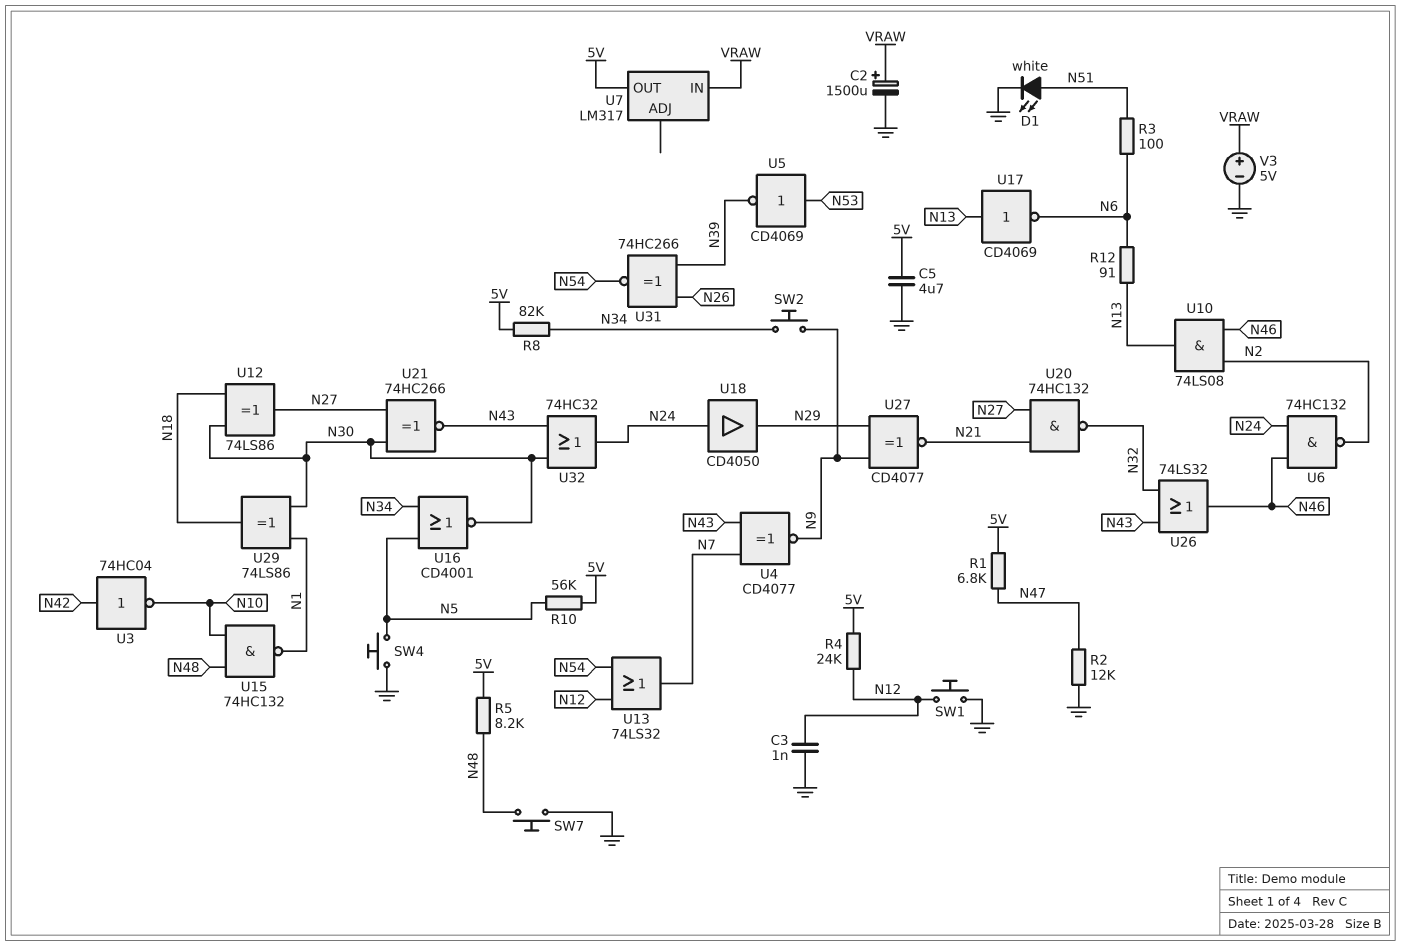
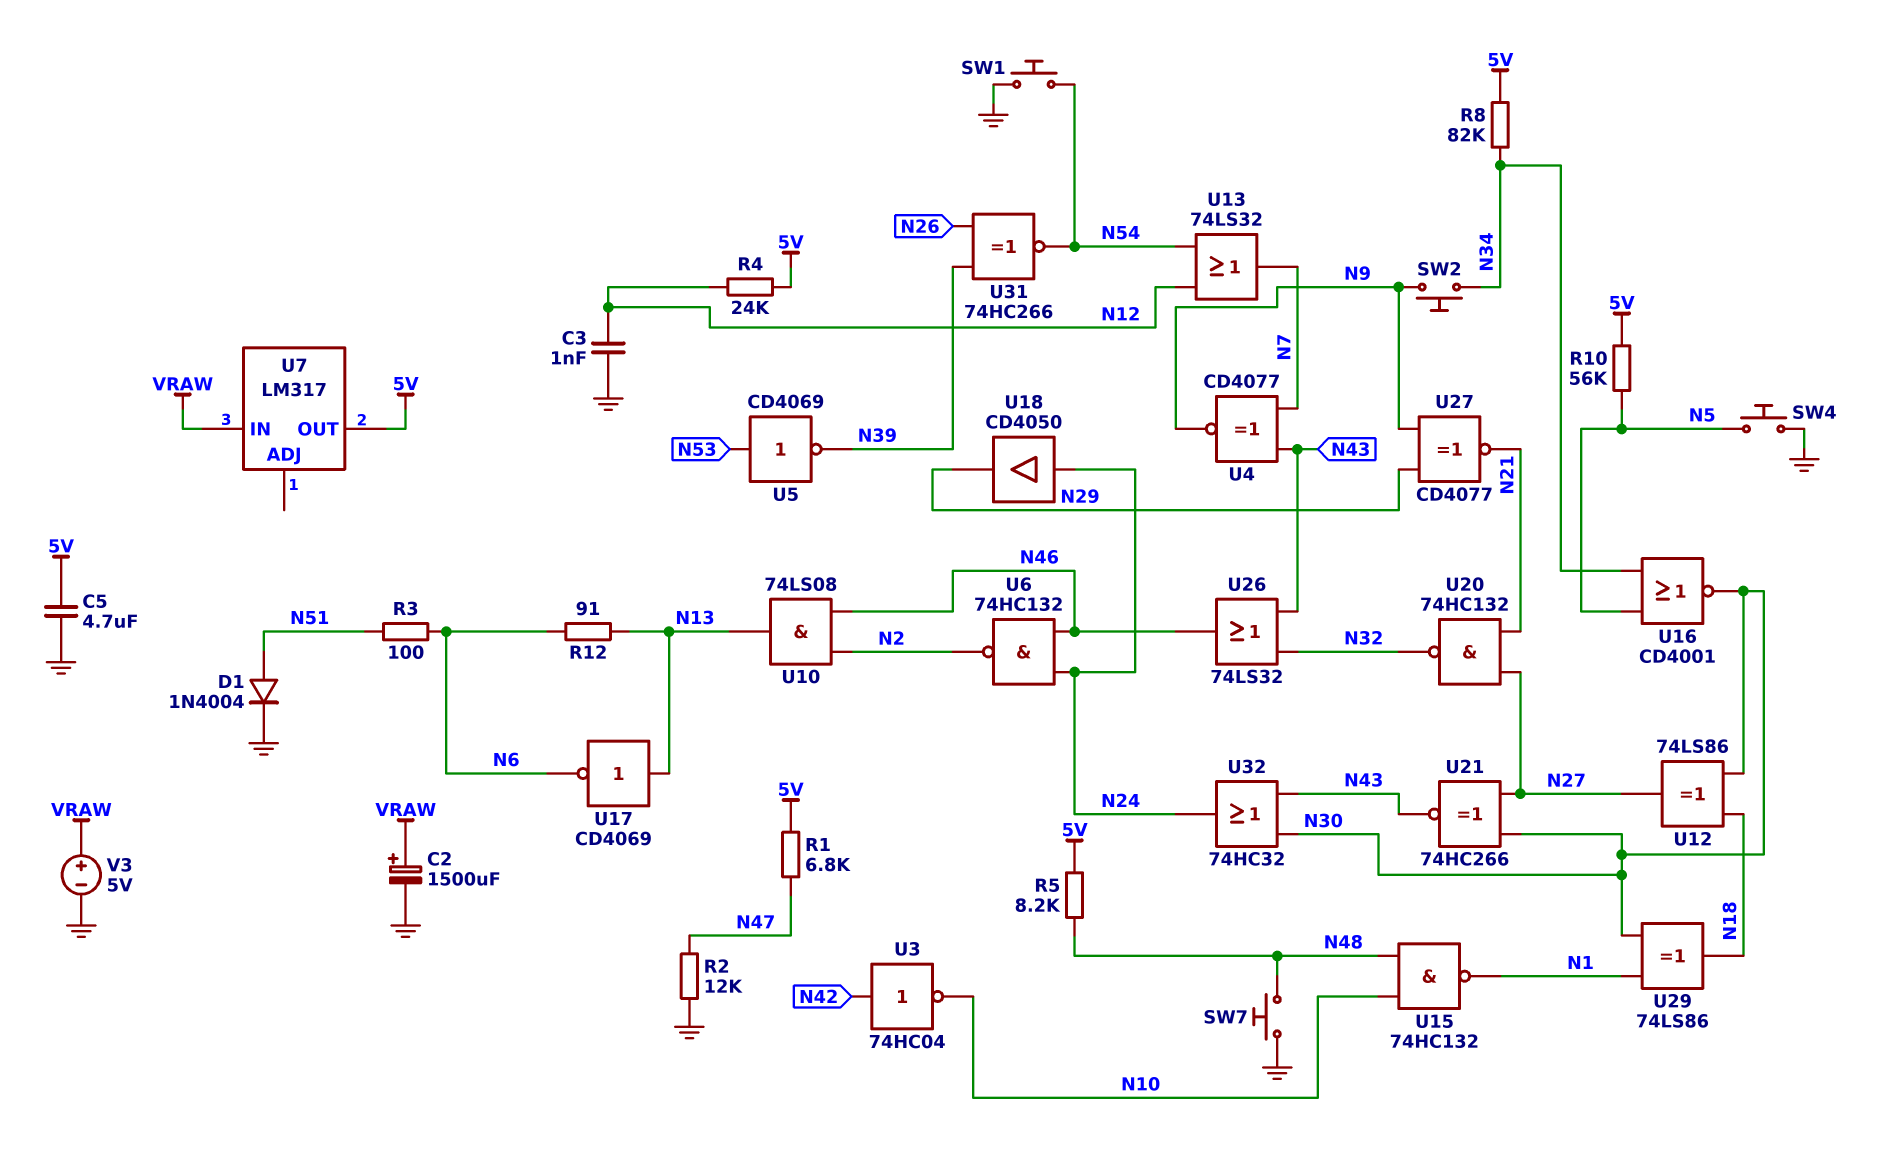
D1: LED white (A N51, K GND) -> diode 1N4004 (A N51, K GND)
SW1: button (GND, N12) -> button (GND, N54)

